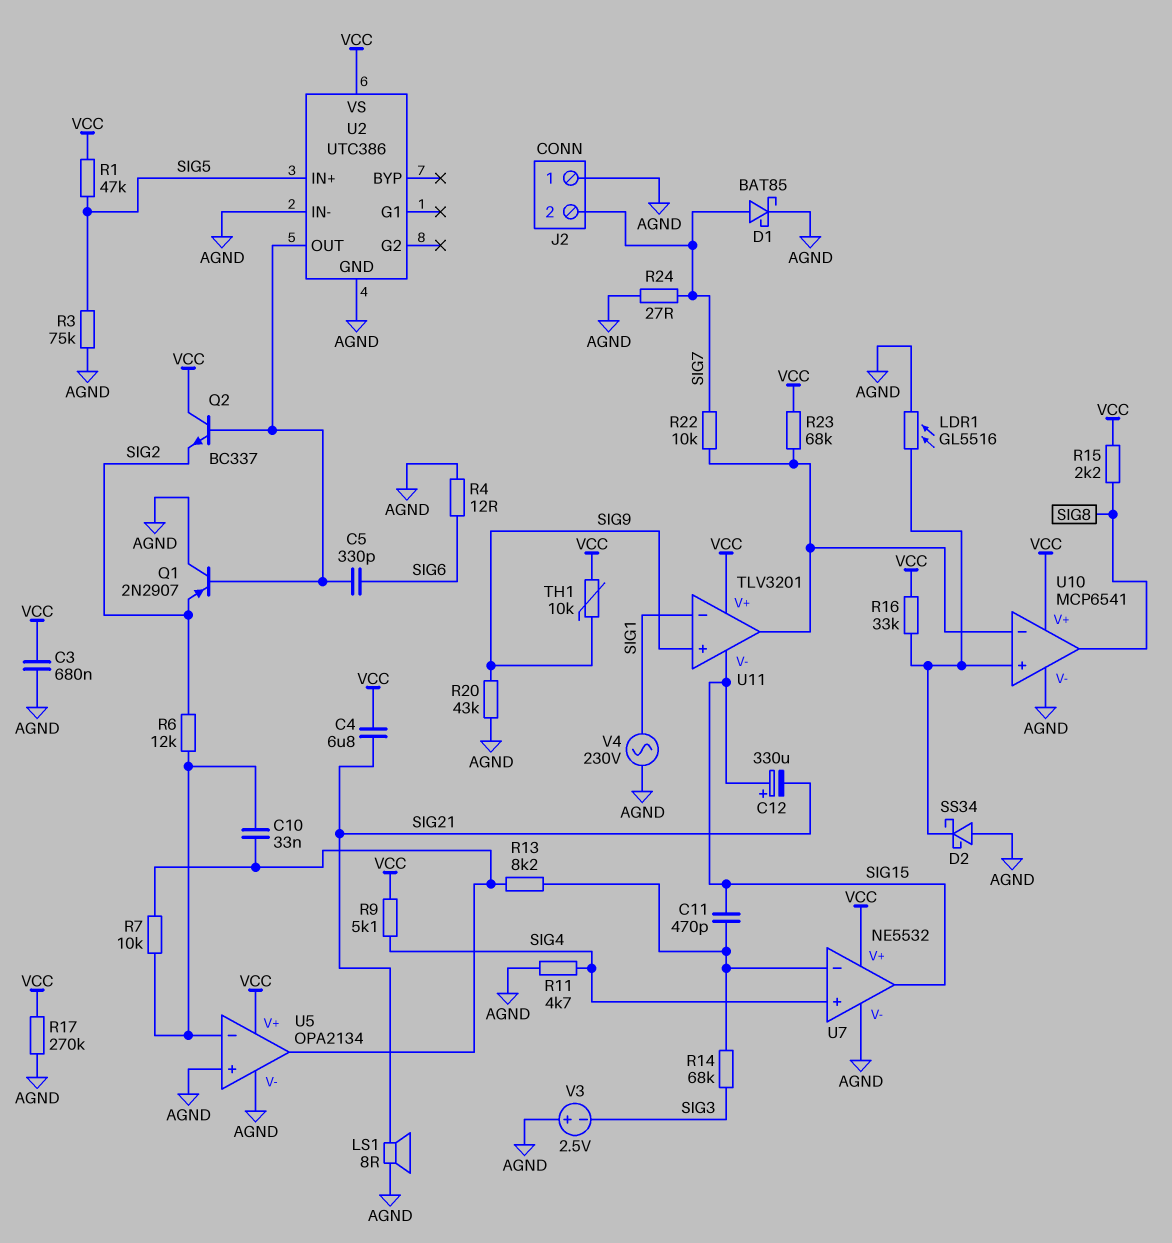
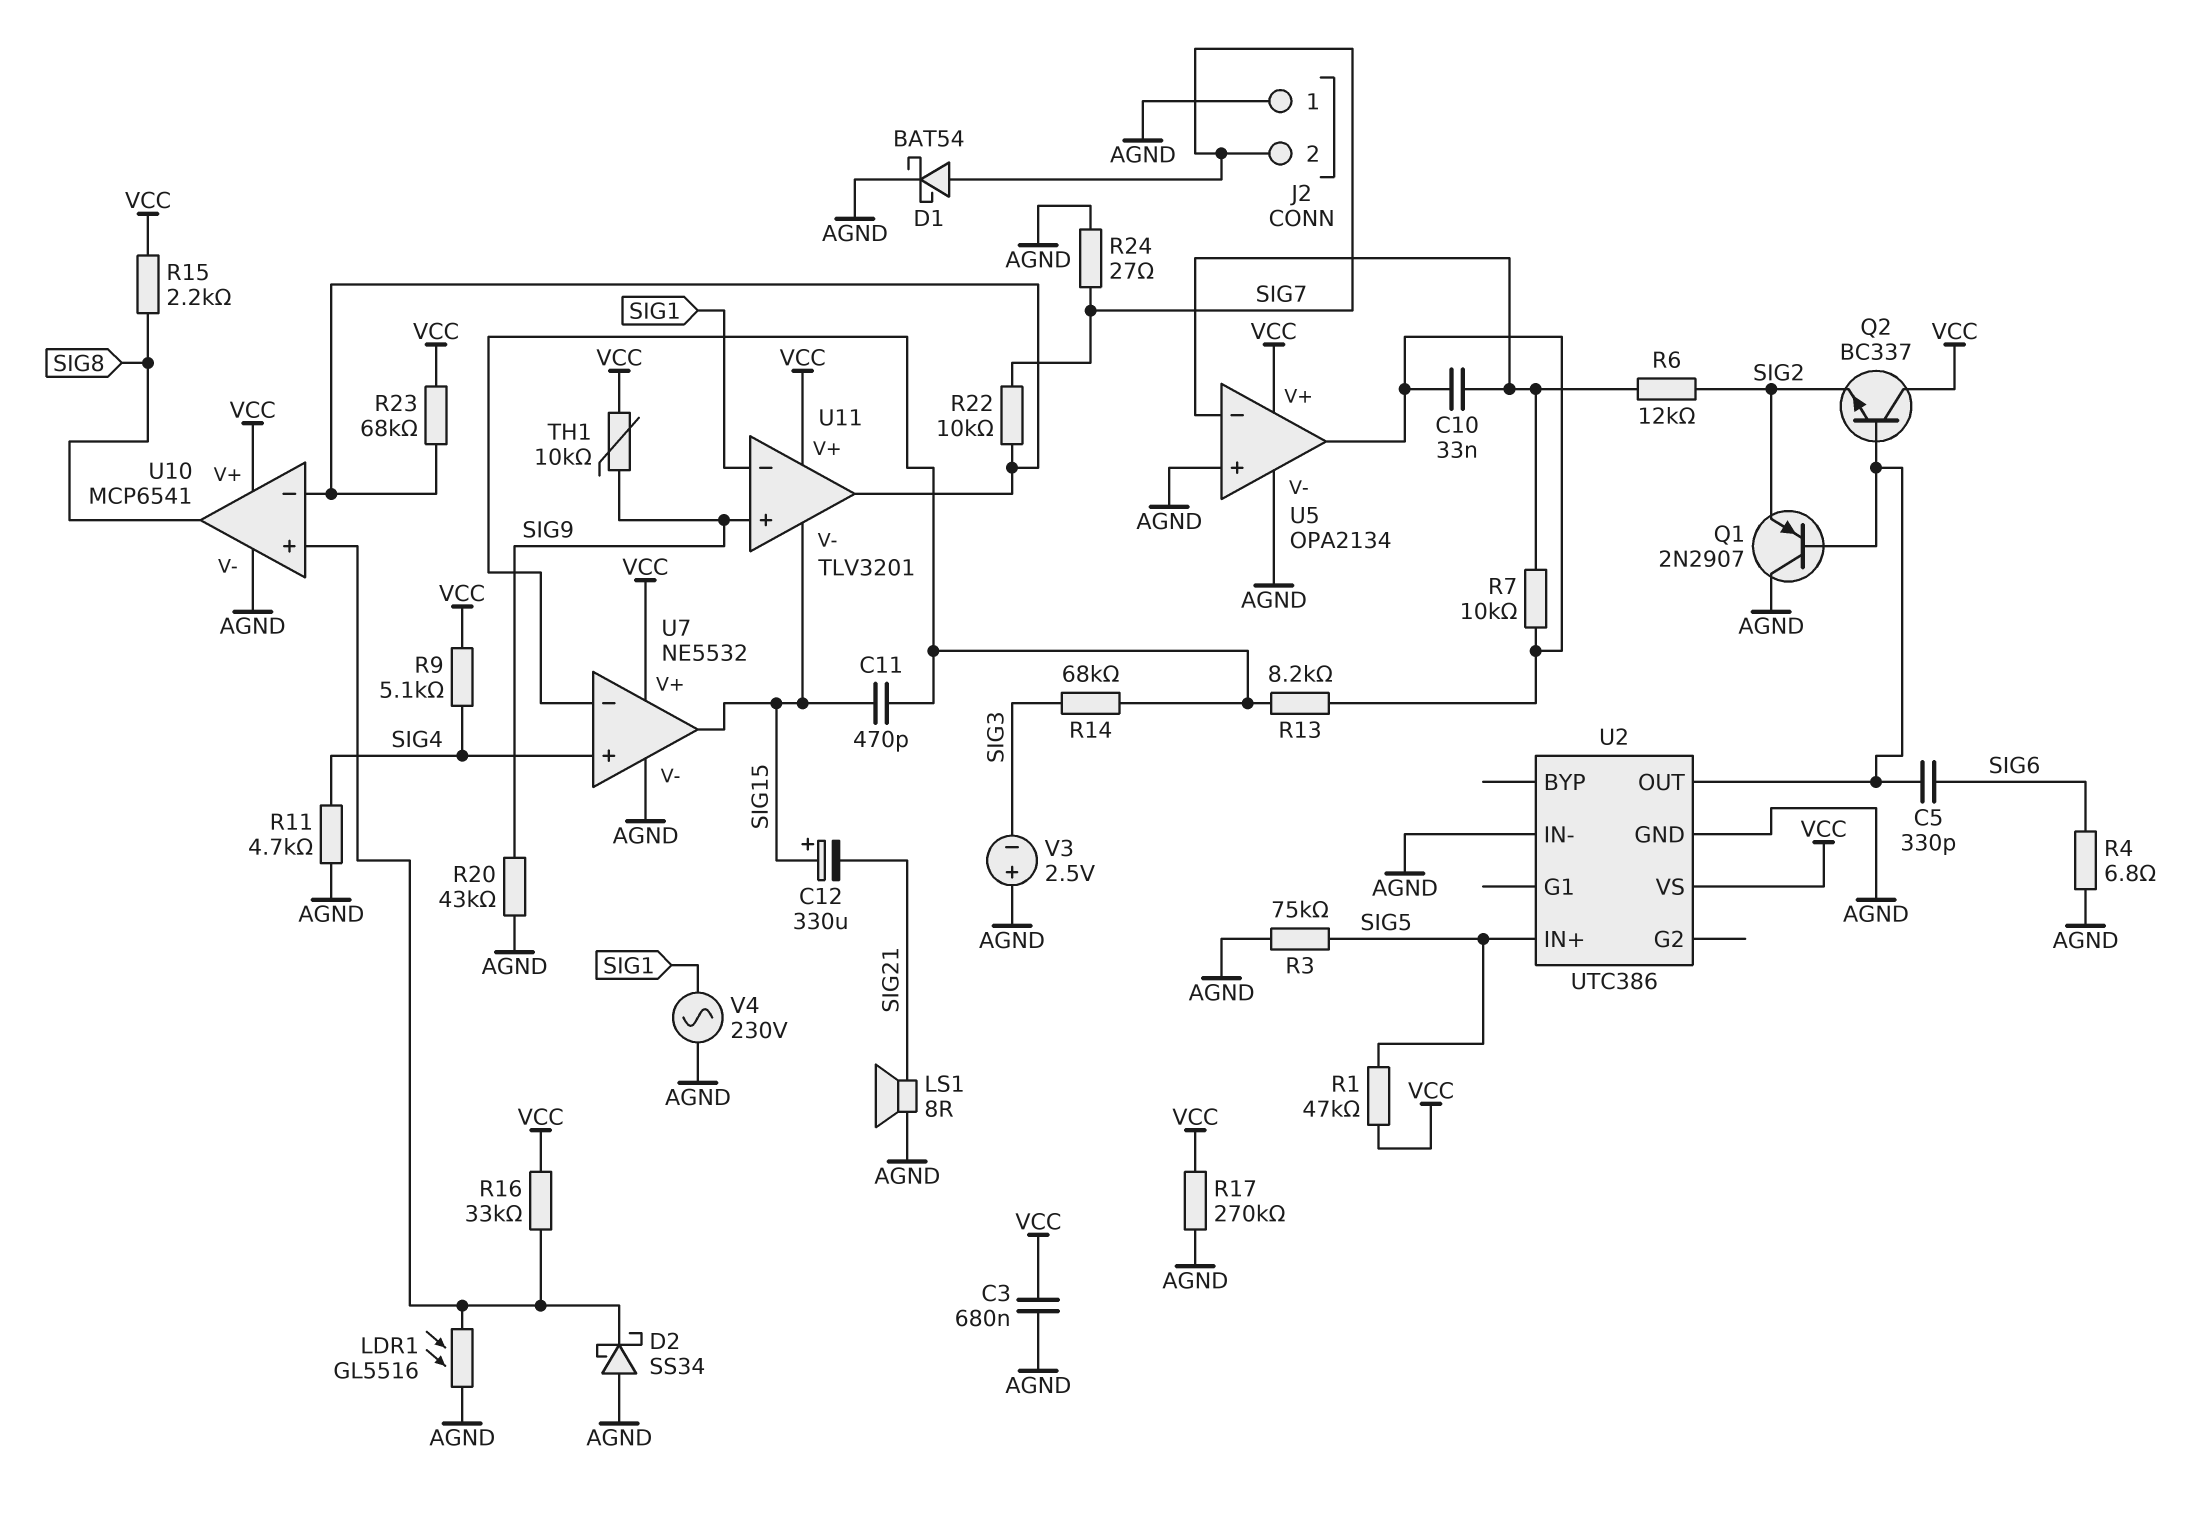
C4: 6.8uF (SIG21, VCC) -> none
D1: schottky BAT85 (A SIG7, K AGND) -> schottky BAT54 (A SIG7, K AGND)
R4: 12 (AGND, SIG6) -> 6.8 (AGND, SIG6)

